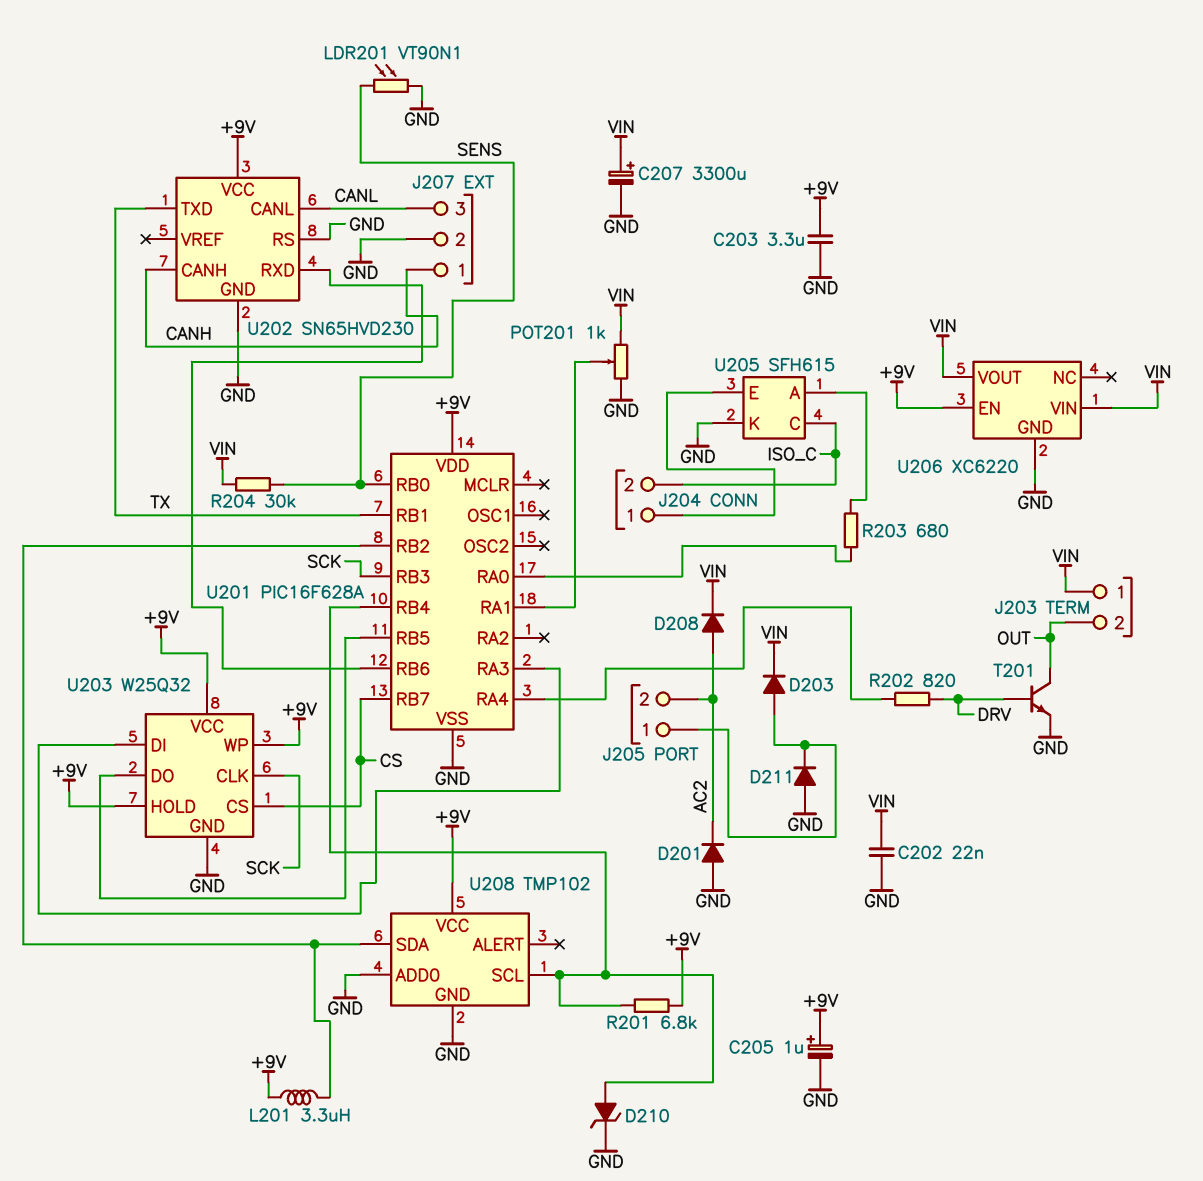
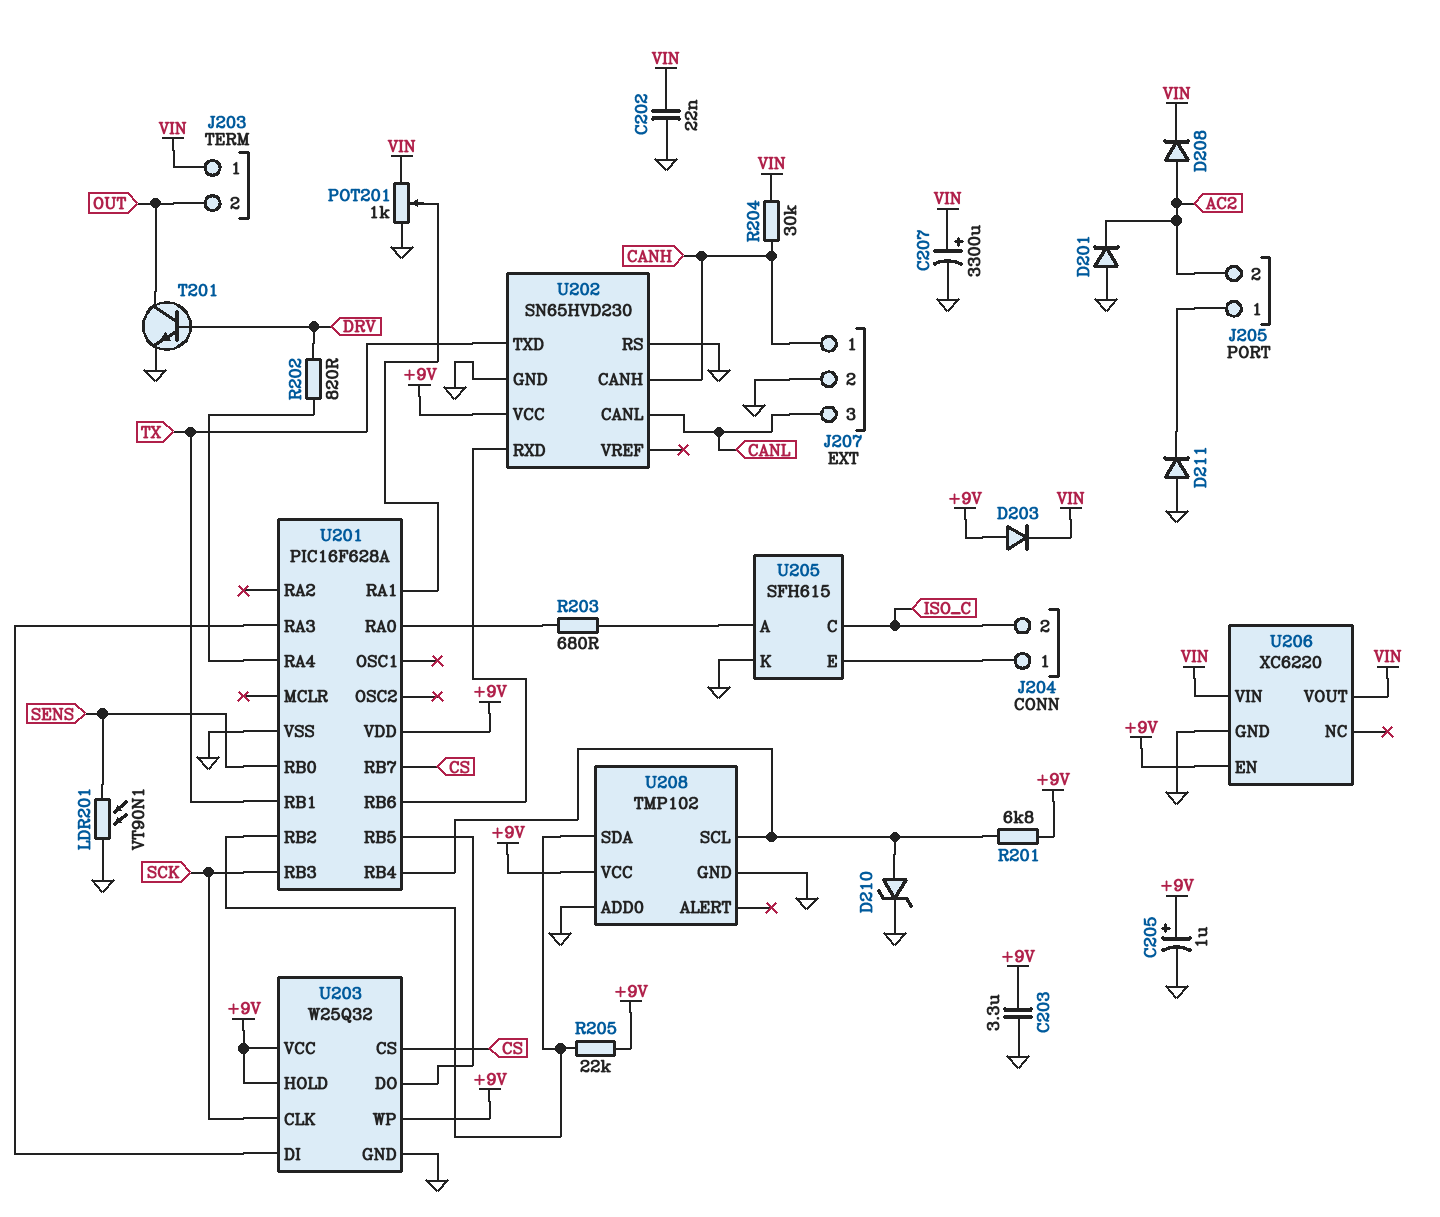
D203: diode (A J205/1, K VIN) -> diode (A +9V, K VIN)
L201: 3.3uH (+9V, U201/RB2) -> none
R204: 30k (SENS, VIN) -> 30k (CANH, VIN)
R205: none -> 22k (+9V, U201/RB2)

